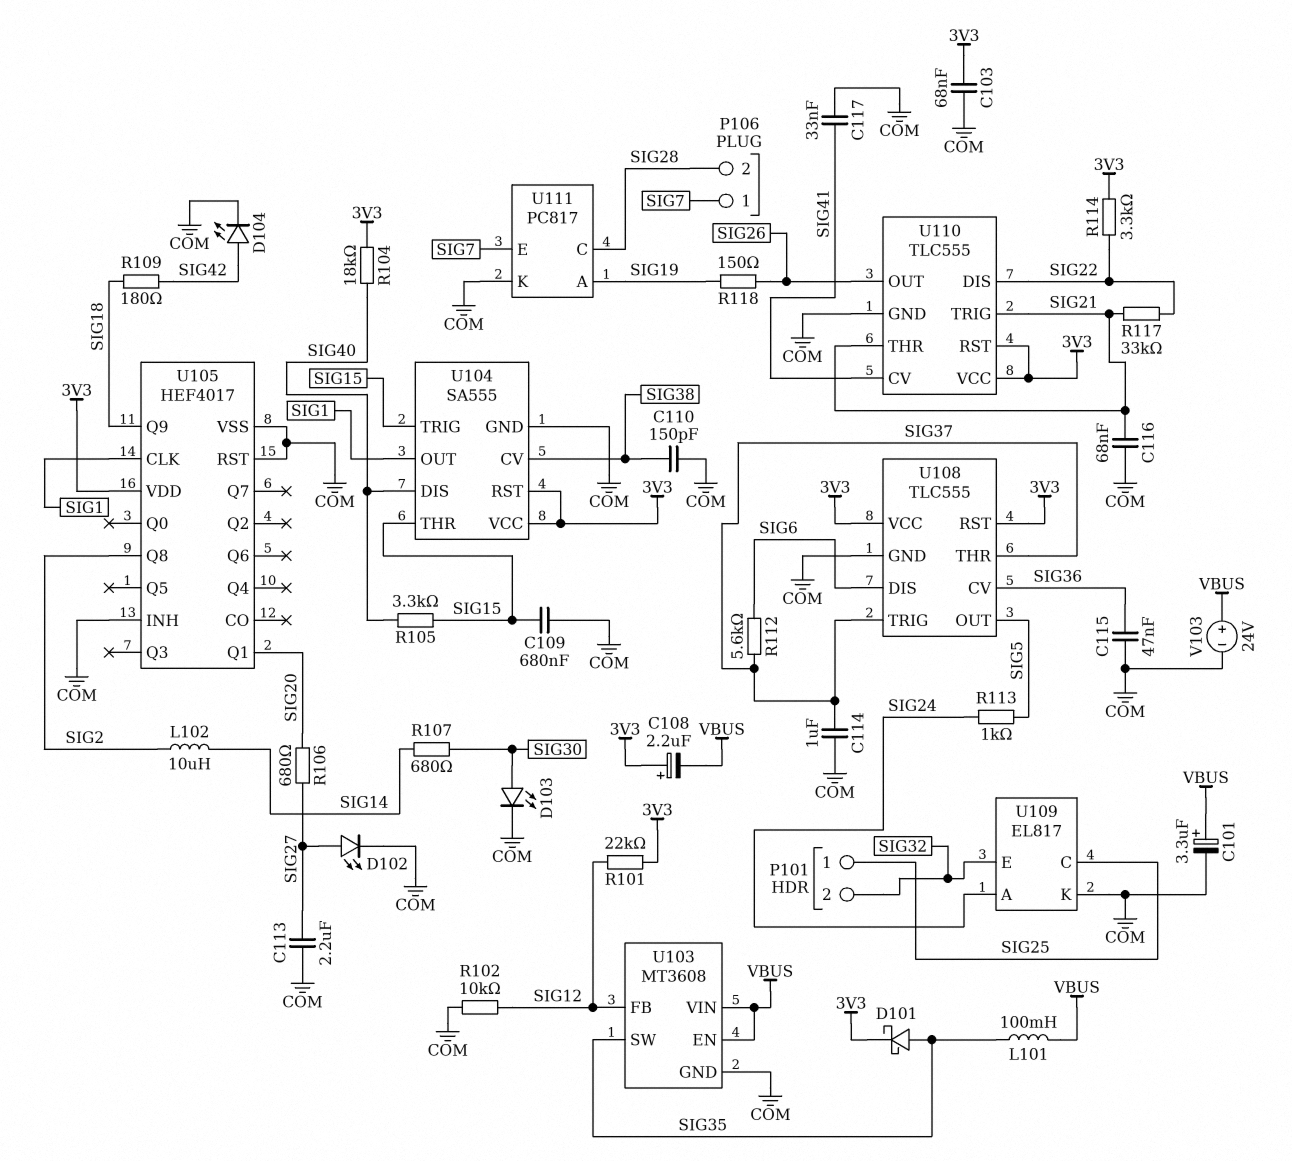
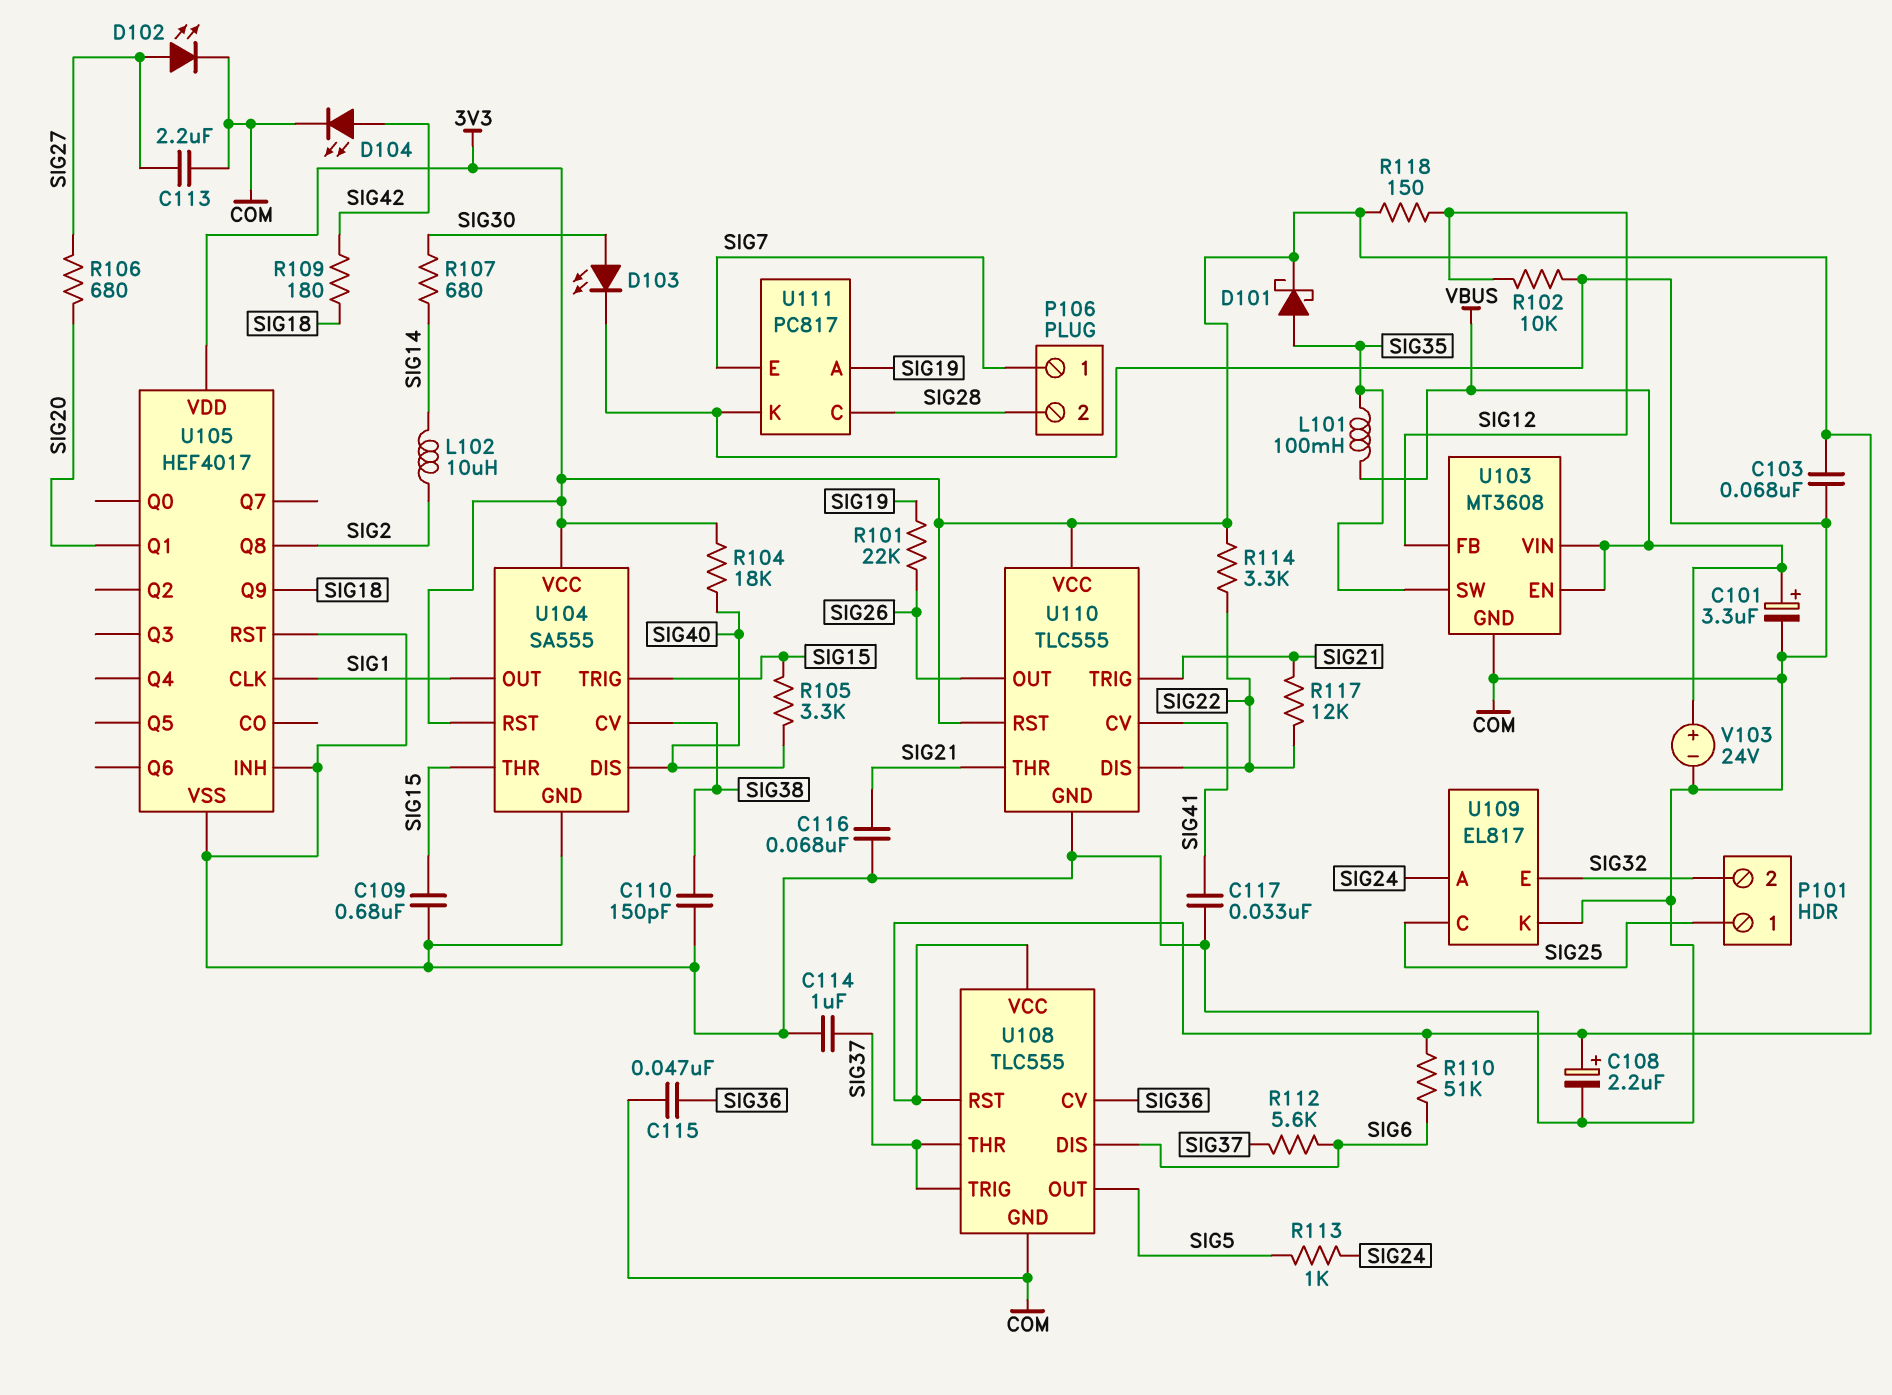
C108: 2.2uF (plus 3V3, minus VBUS) -> 2.2uF (plus 3V3, minus COM)
R101: 22k (3V3, SIG12) -> 22k (SIG19, SIG26)
R110: none -> 51k (3V3, SIG6)
R117: 33k (SIG21, SIG22) -> 12k (SIG21, SIG22)
R118: 150 (SIG19, SIG26) -> 150 (3V3, SIG12)

